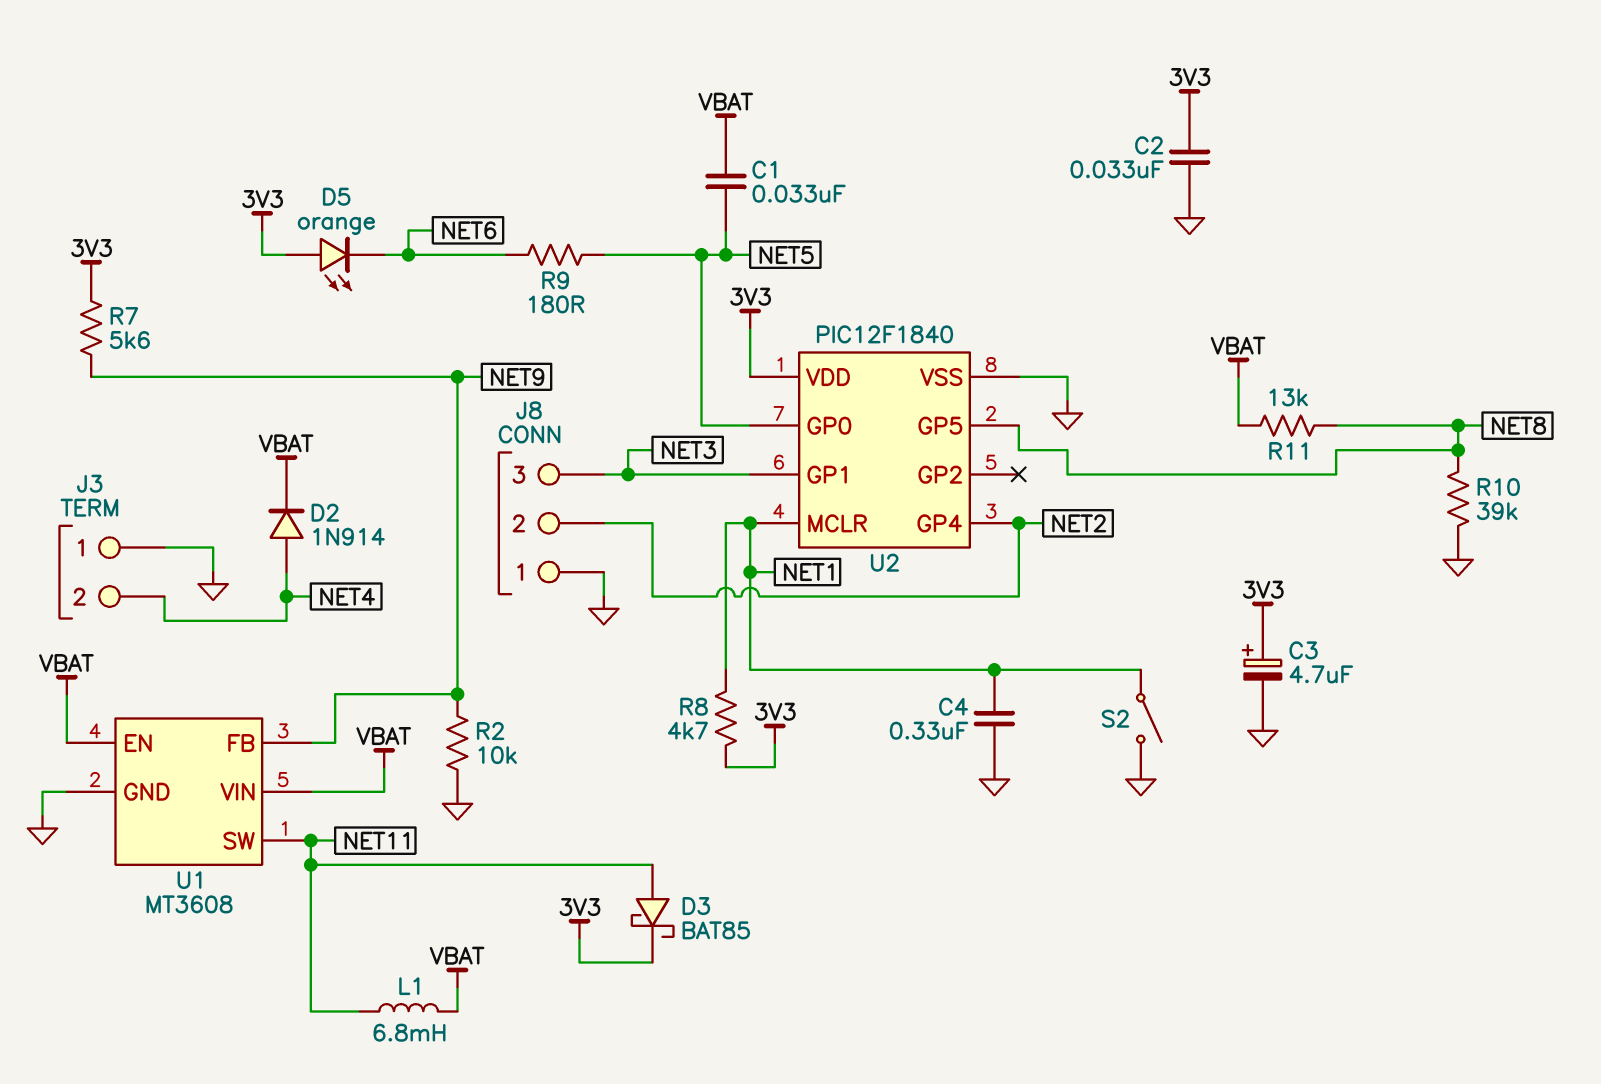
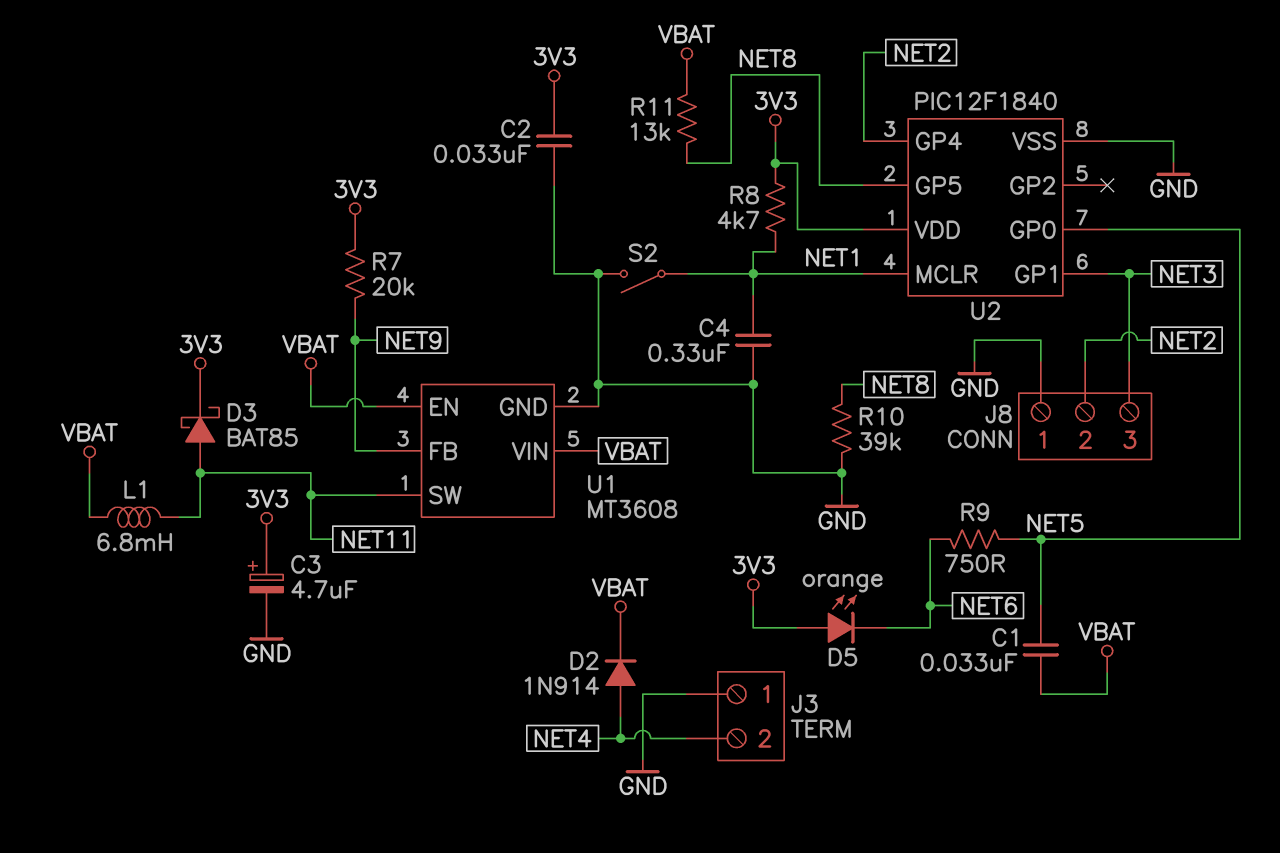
R2: 10k (GND, NET9) -> none
R7: 5.6k (3V3, NET9) -> 20k (3V3, NET9)
R9: 180 (NET5, NET6) -> 750 (NET5, NET6)

